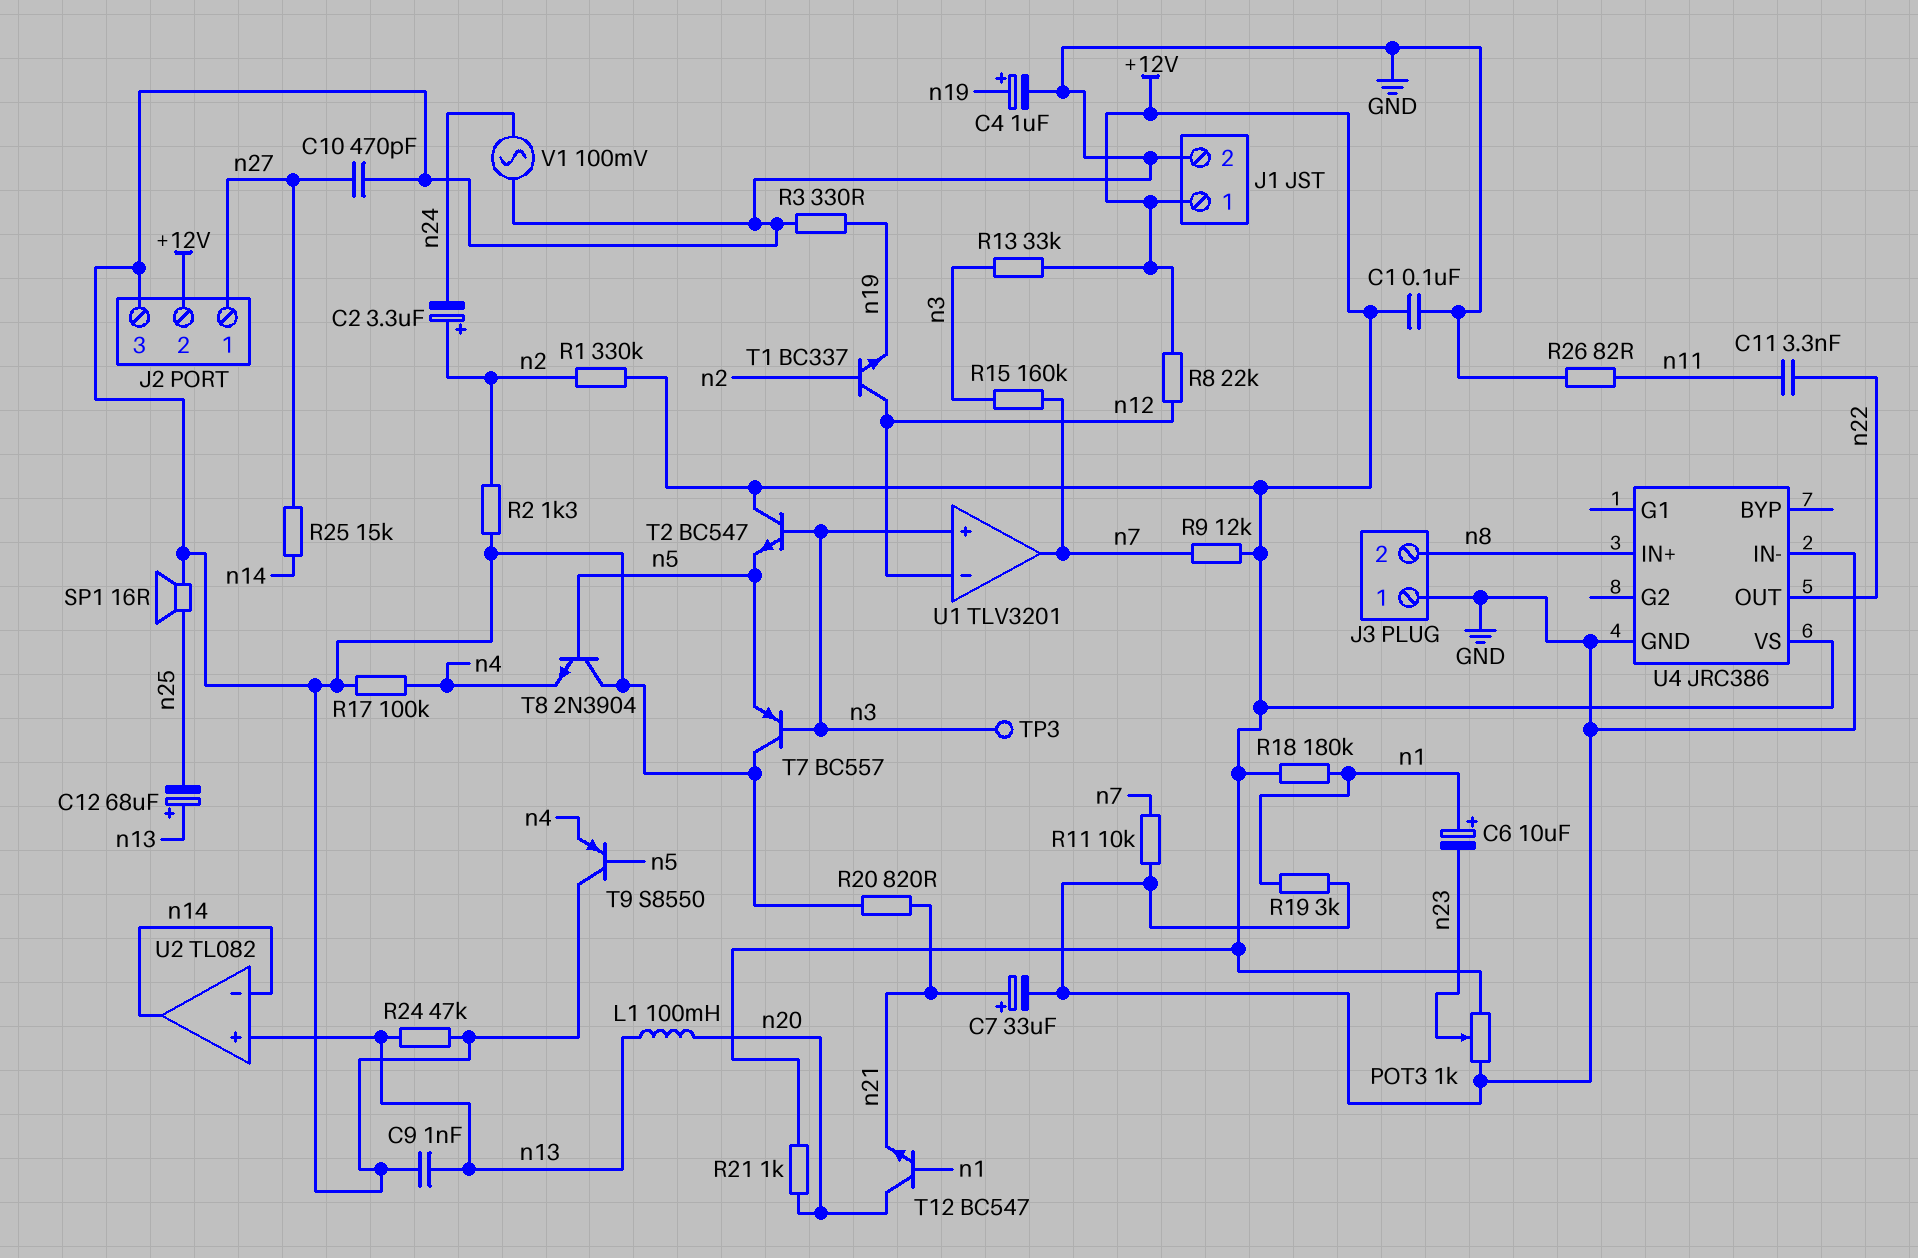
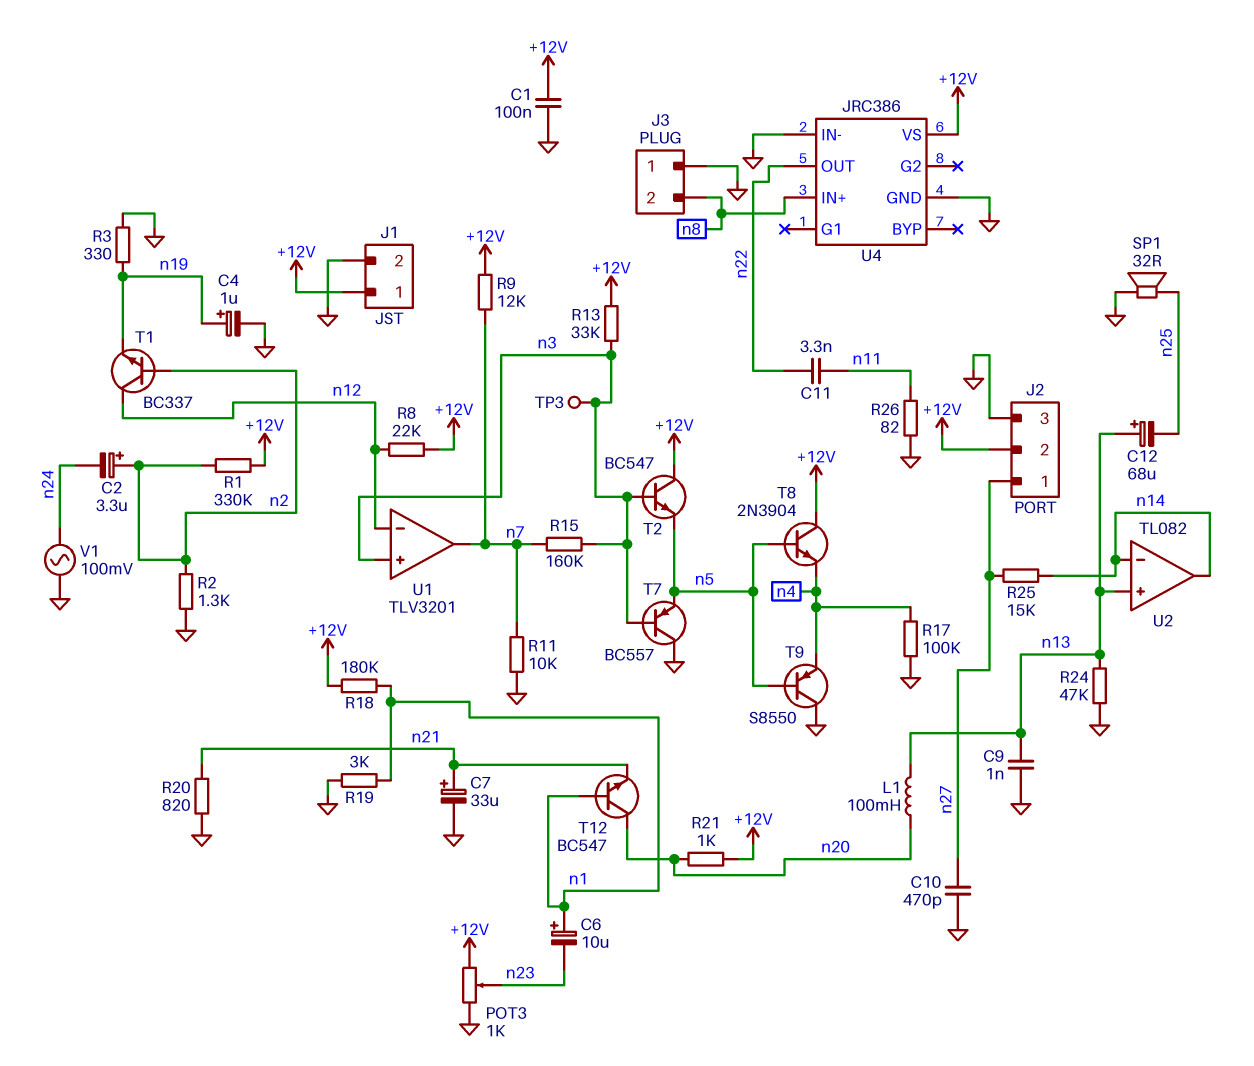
SP1: speaker 16R (GND, n25) -> speaker 32R (GND, n25)
T8: NPN 2N3904 (B n5, C GND, E n4) -> NPN 2N3904 (B n5, C +12V, E n4)

